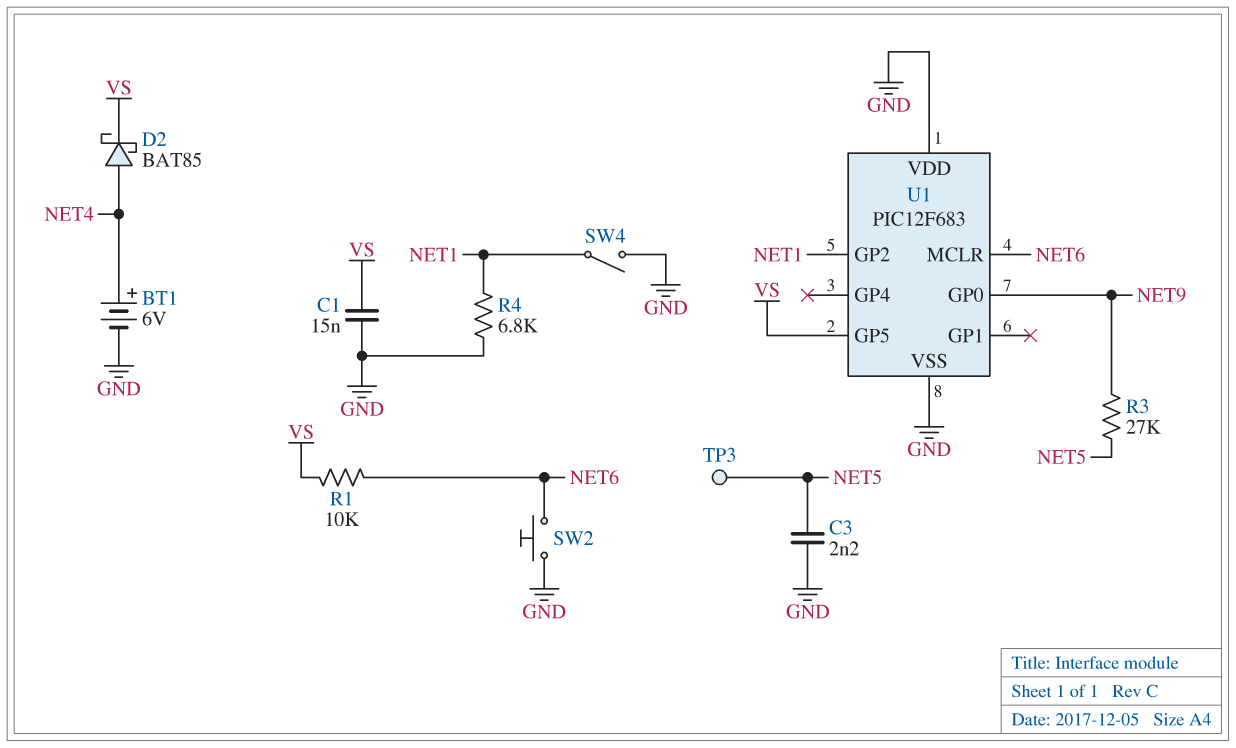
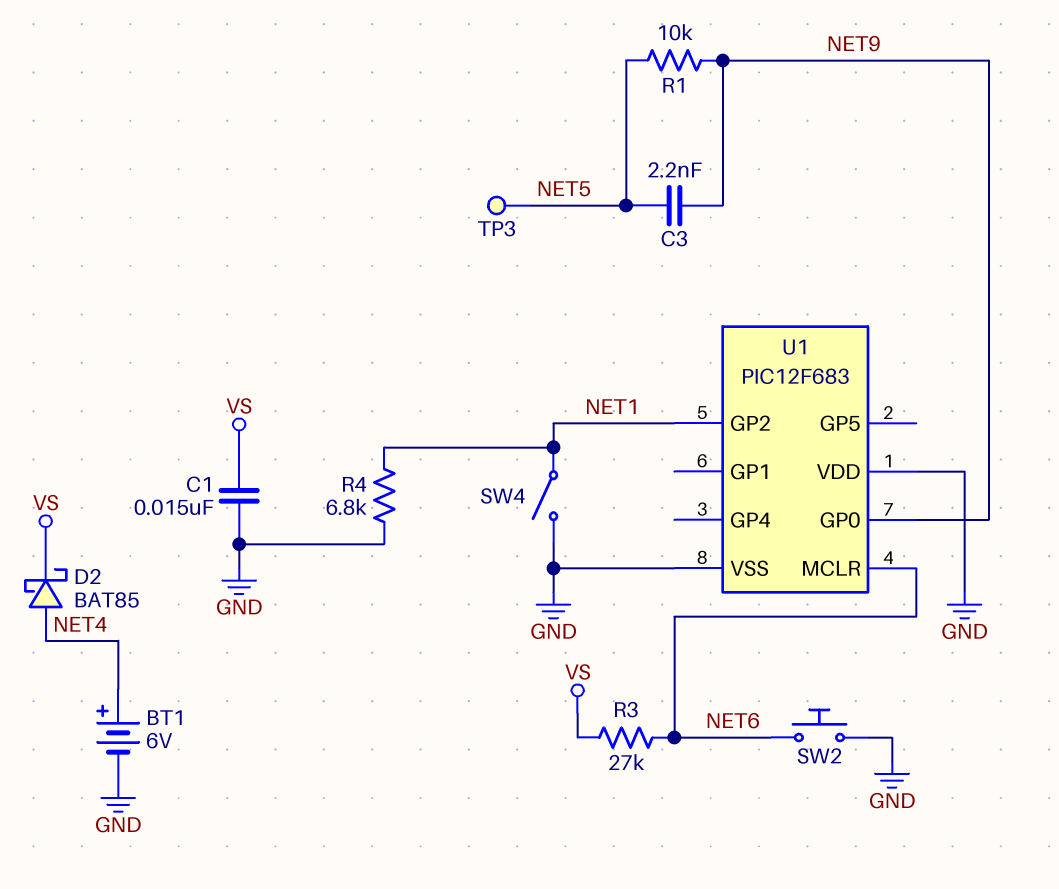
C3: 2.2nF (GND, NET5) -> 2.2nF (NET5, NET9)
R1: 10k (NET6, VS) -> 10k (NET5, NET9)
R3: 27k (NET5, NET9) -> 27k (NET6, VS)
U1 pin GP5: VS -> none

